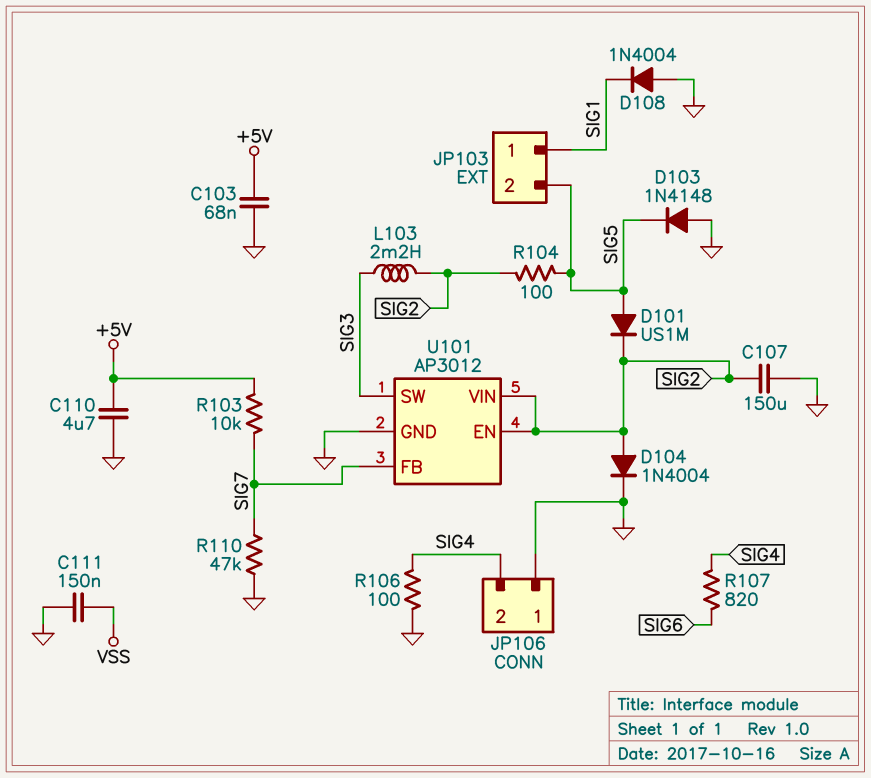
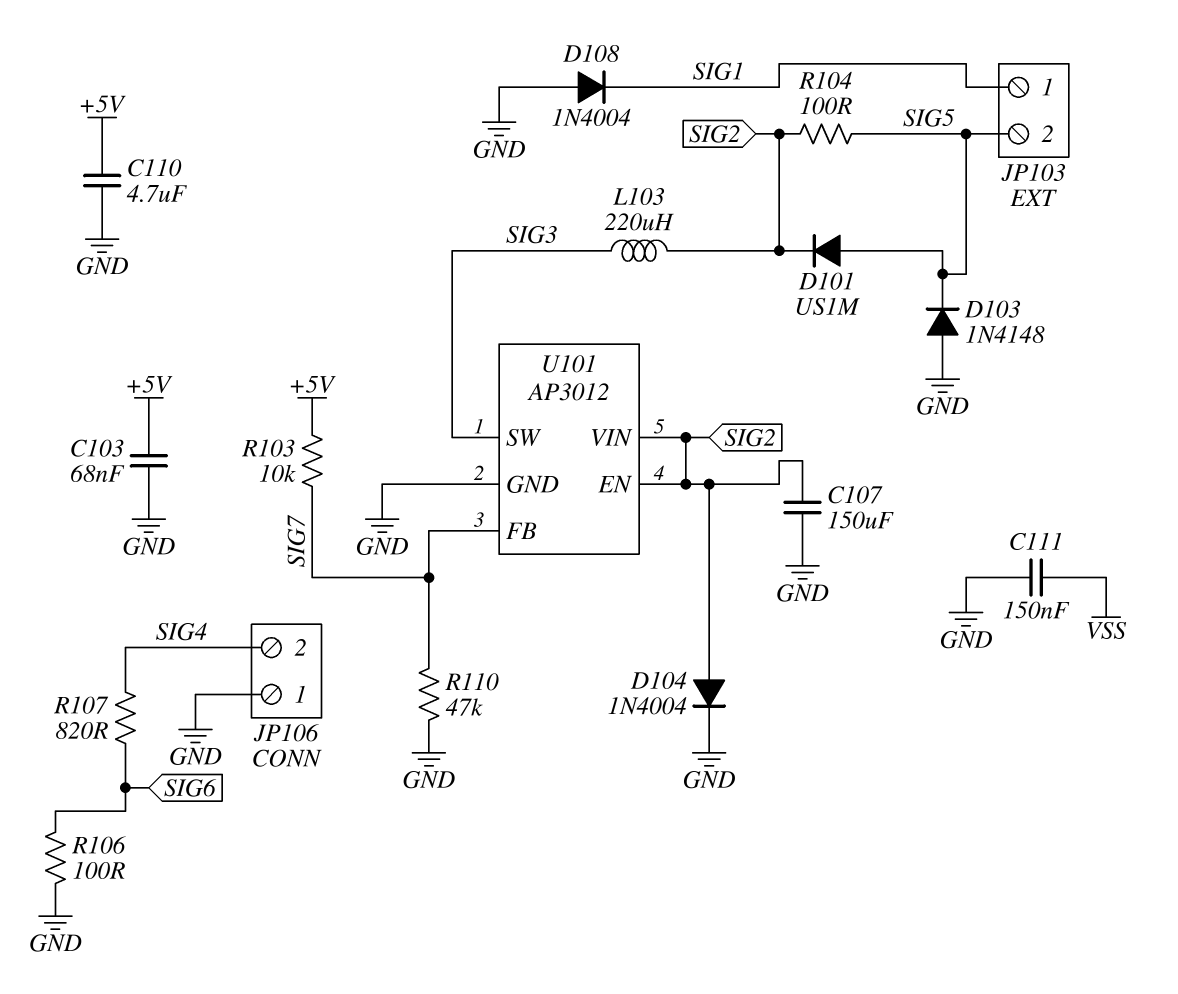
L103: 2.2mH (SIG2, SIG3) -> 220uH (SIG2, SIG3)
R106: 100 (GND, SIG4) -> 100 (GND, SIG6)

